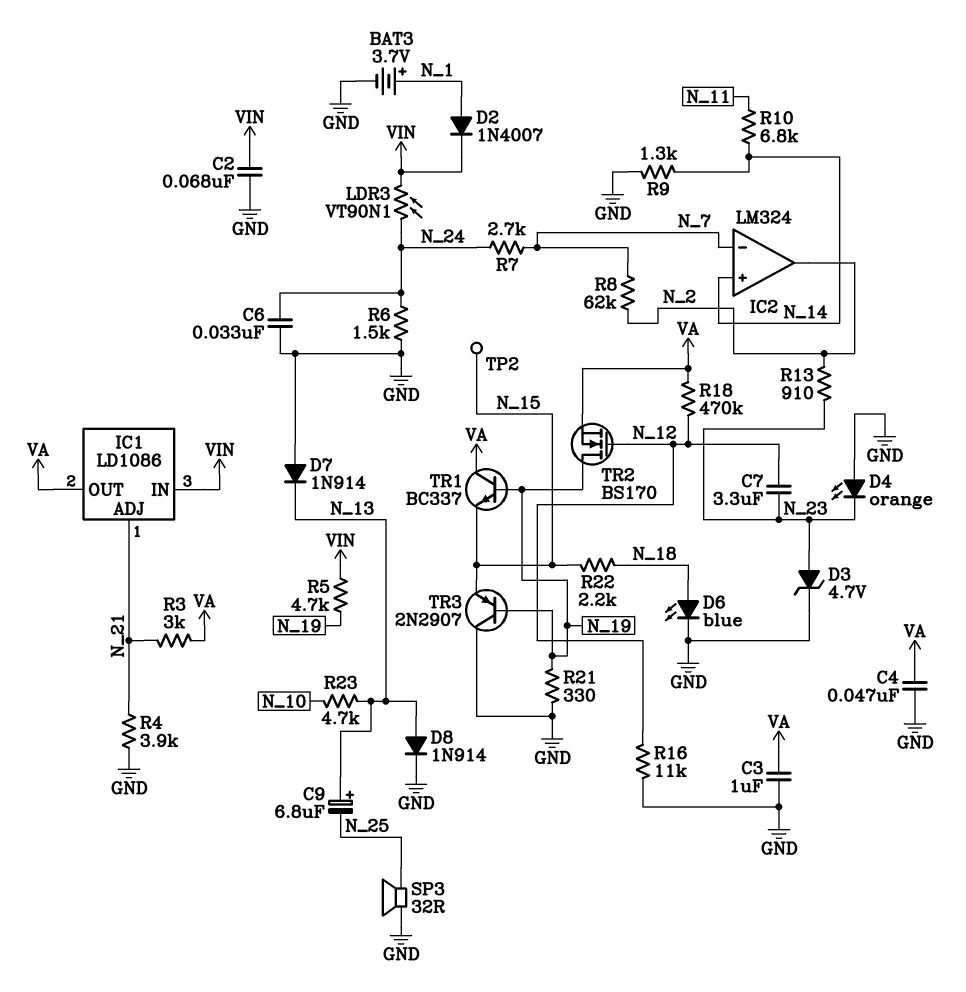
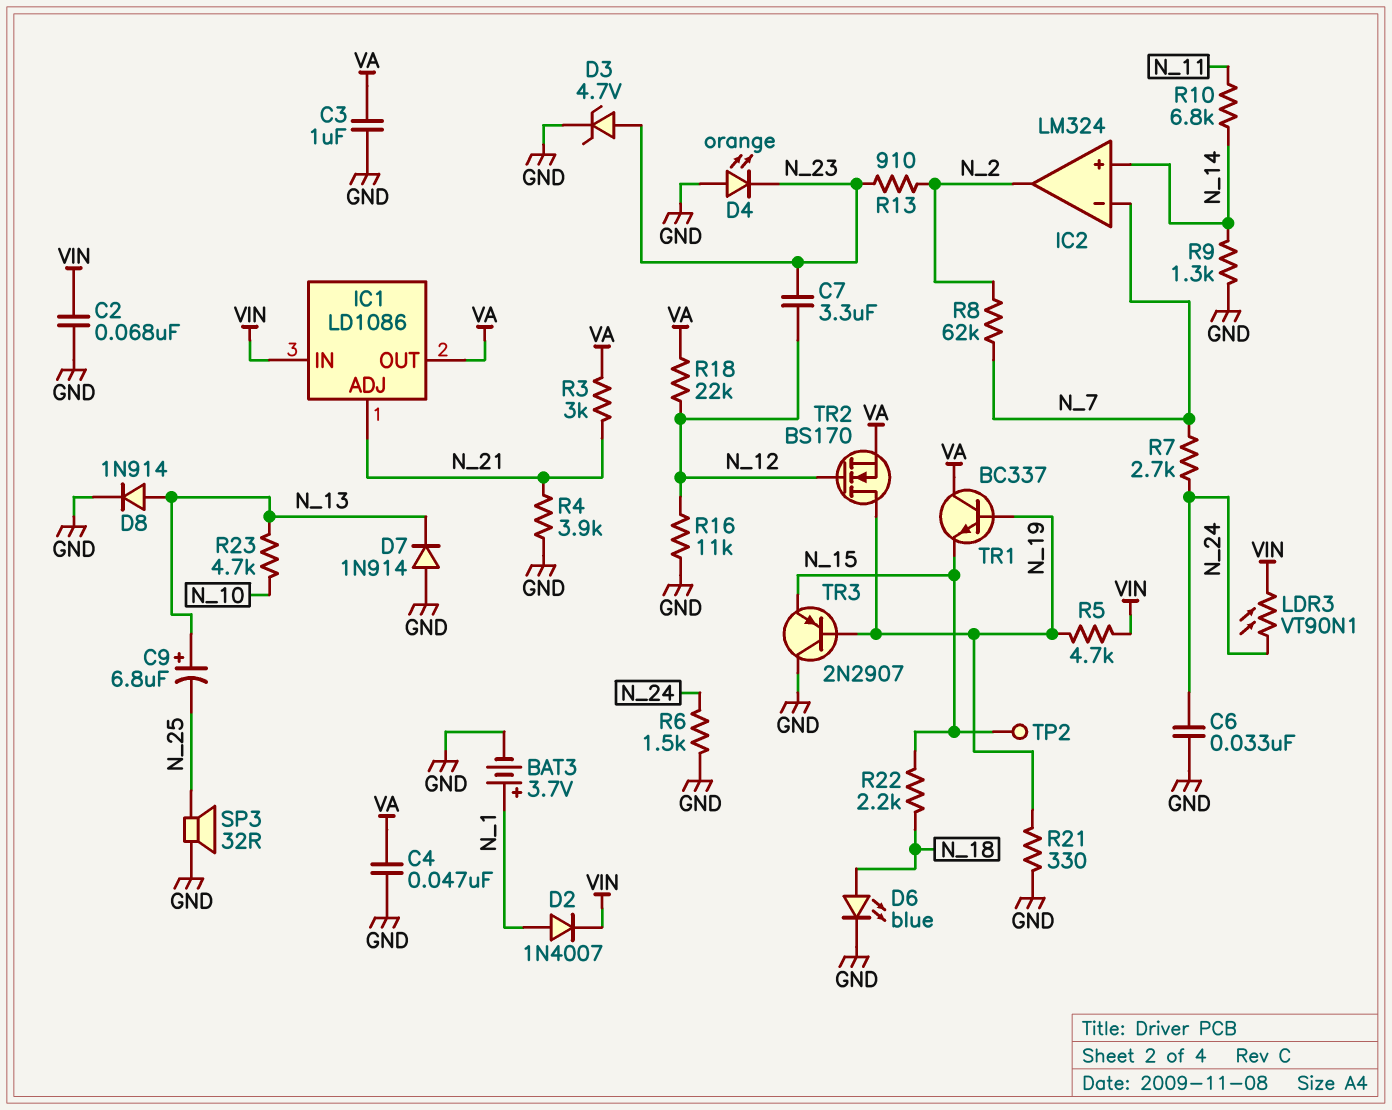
R18: 470k (N_12, VA) -> 22k (N_12, VA)

